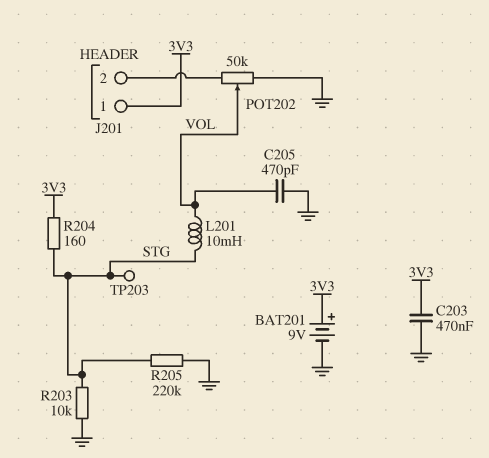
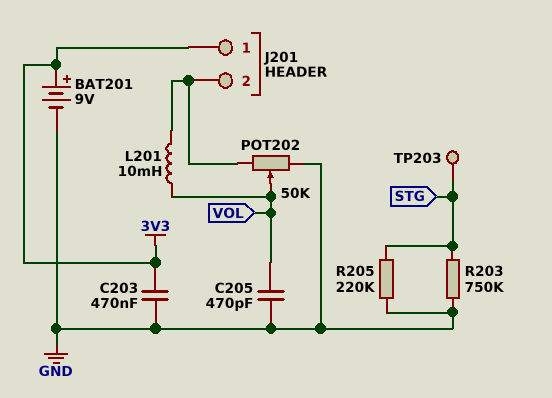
L201: 10mH (STG, VOL) -> 10mH (J201/2, VOL)
R203: 10k (GND, STG) -> 750k (GND, STG)
R204: 160 (3V3, STG) -> none

